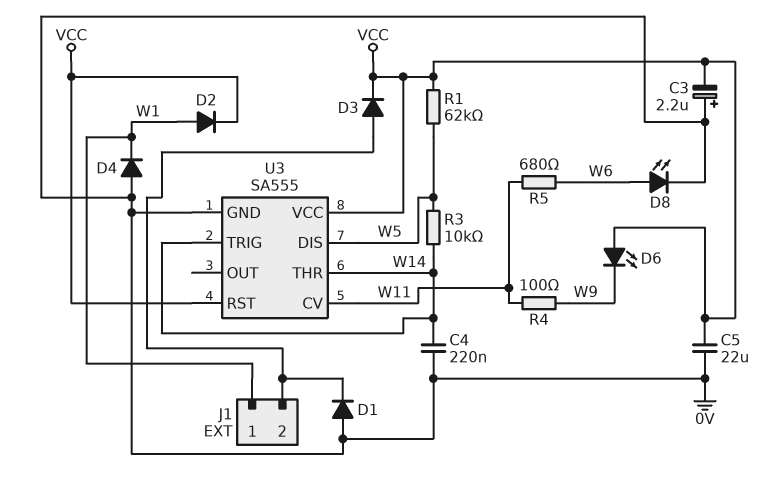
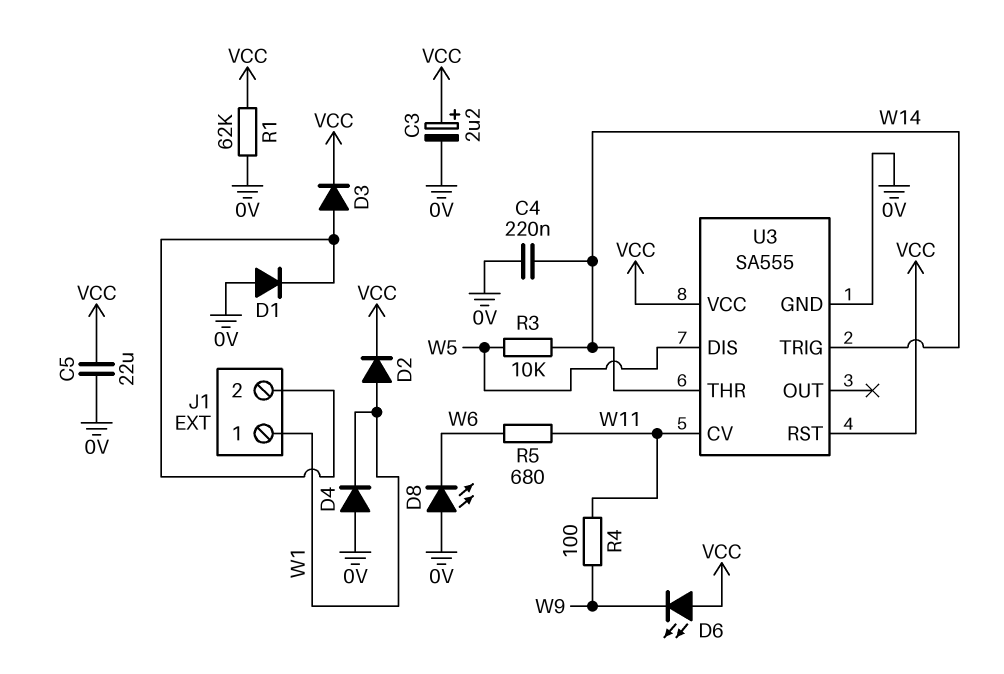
C3: 2.2uF (plus 0V, minus VCC) -> 2.2uF (plus VCC, minus 0V)
D8: LED (A W6, K 0V) -> LED (A 0V, K W6)
R1: 62k (VCC, W5) -> 62k (0V, VCC)

